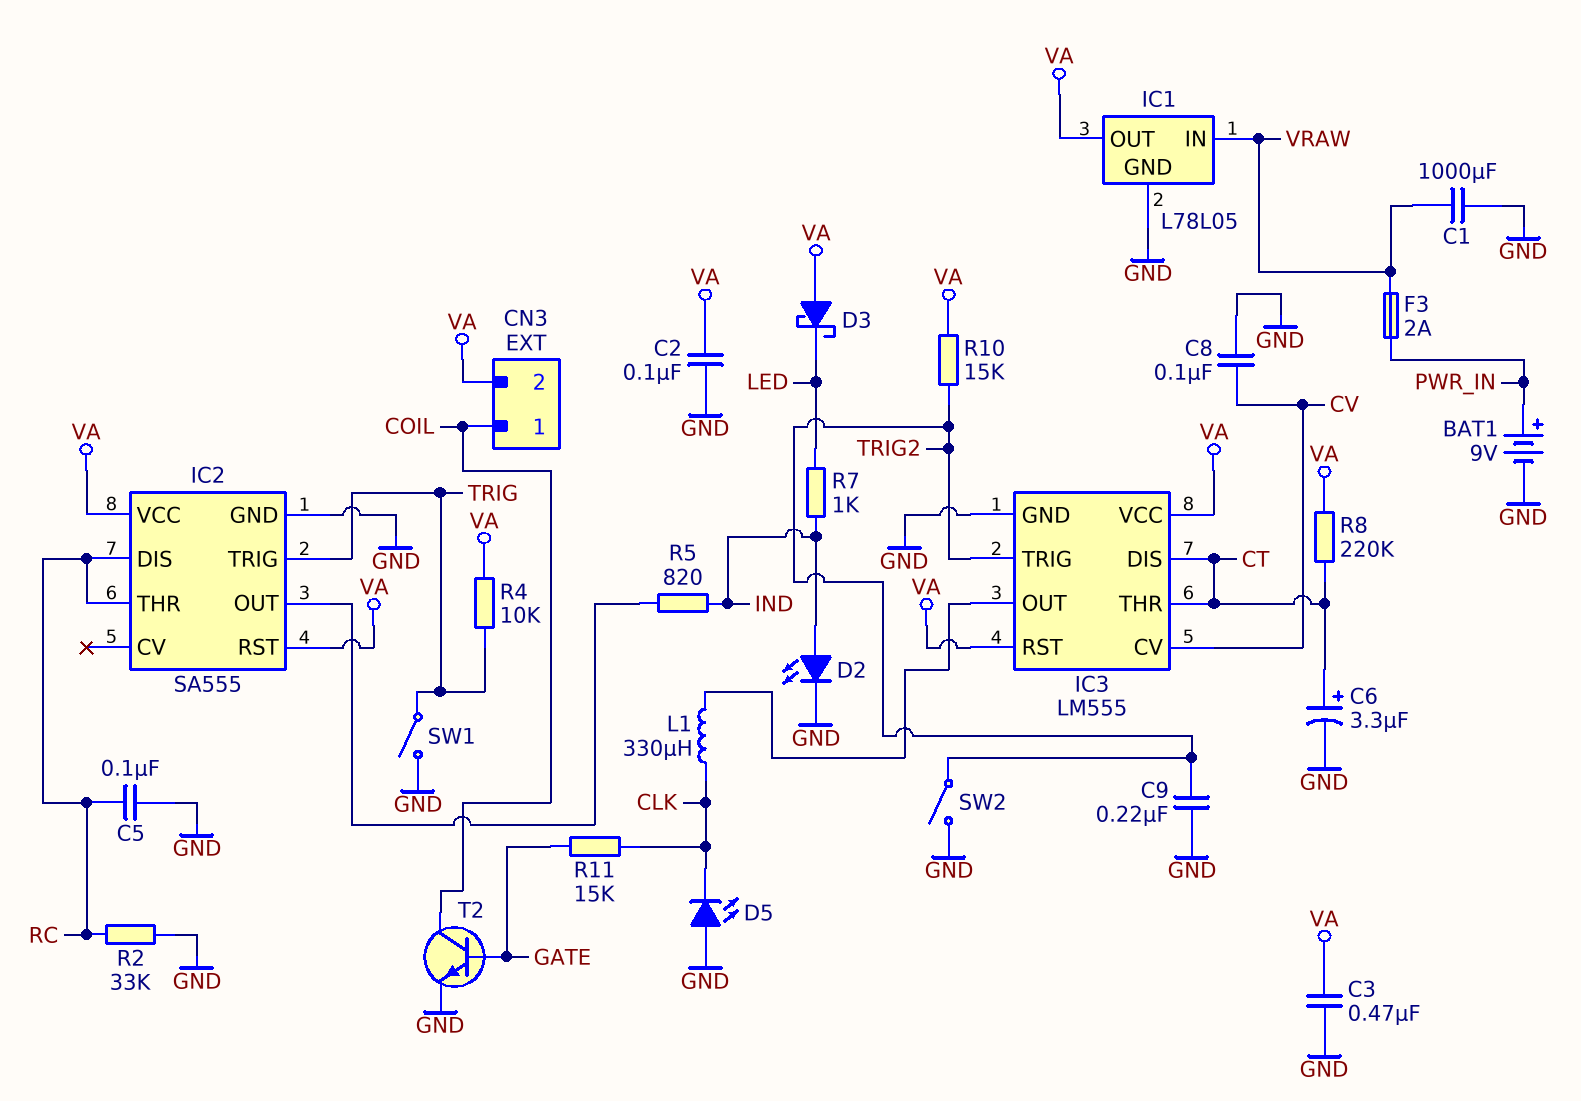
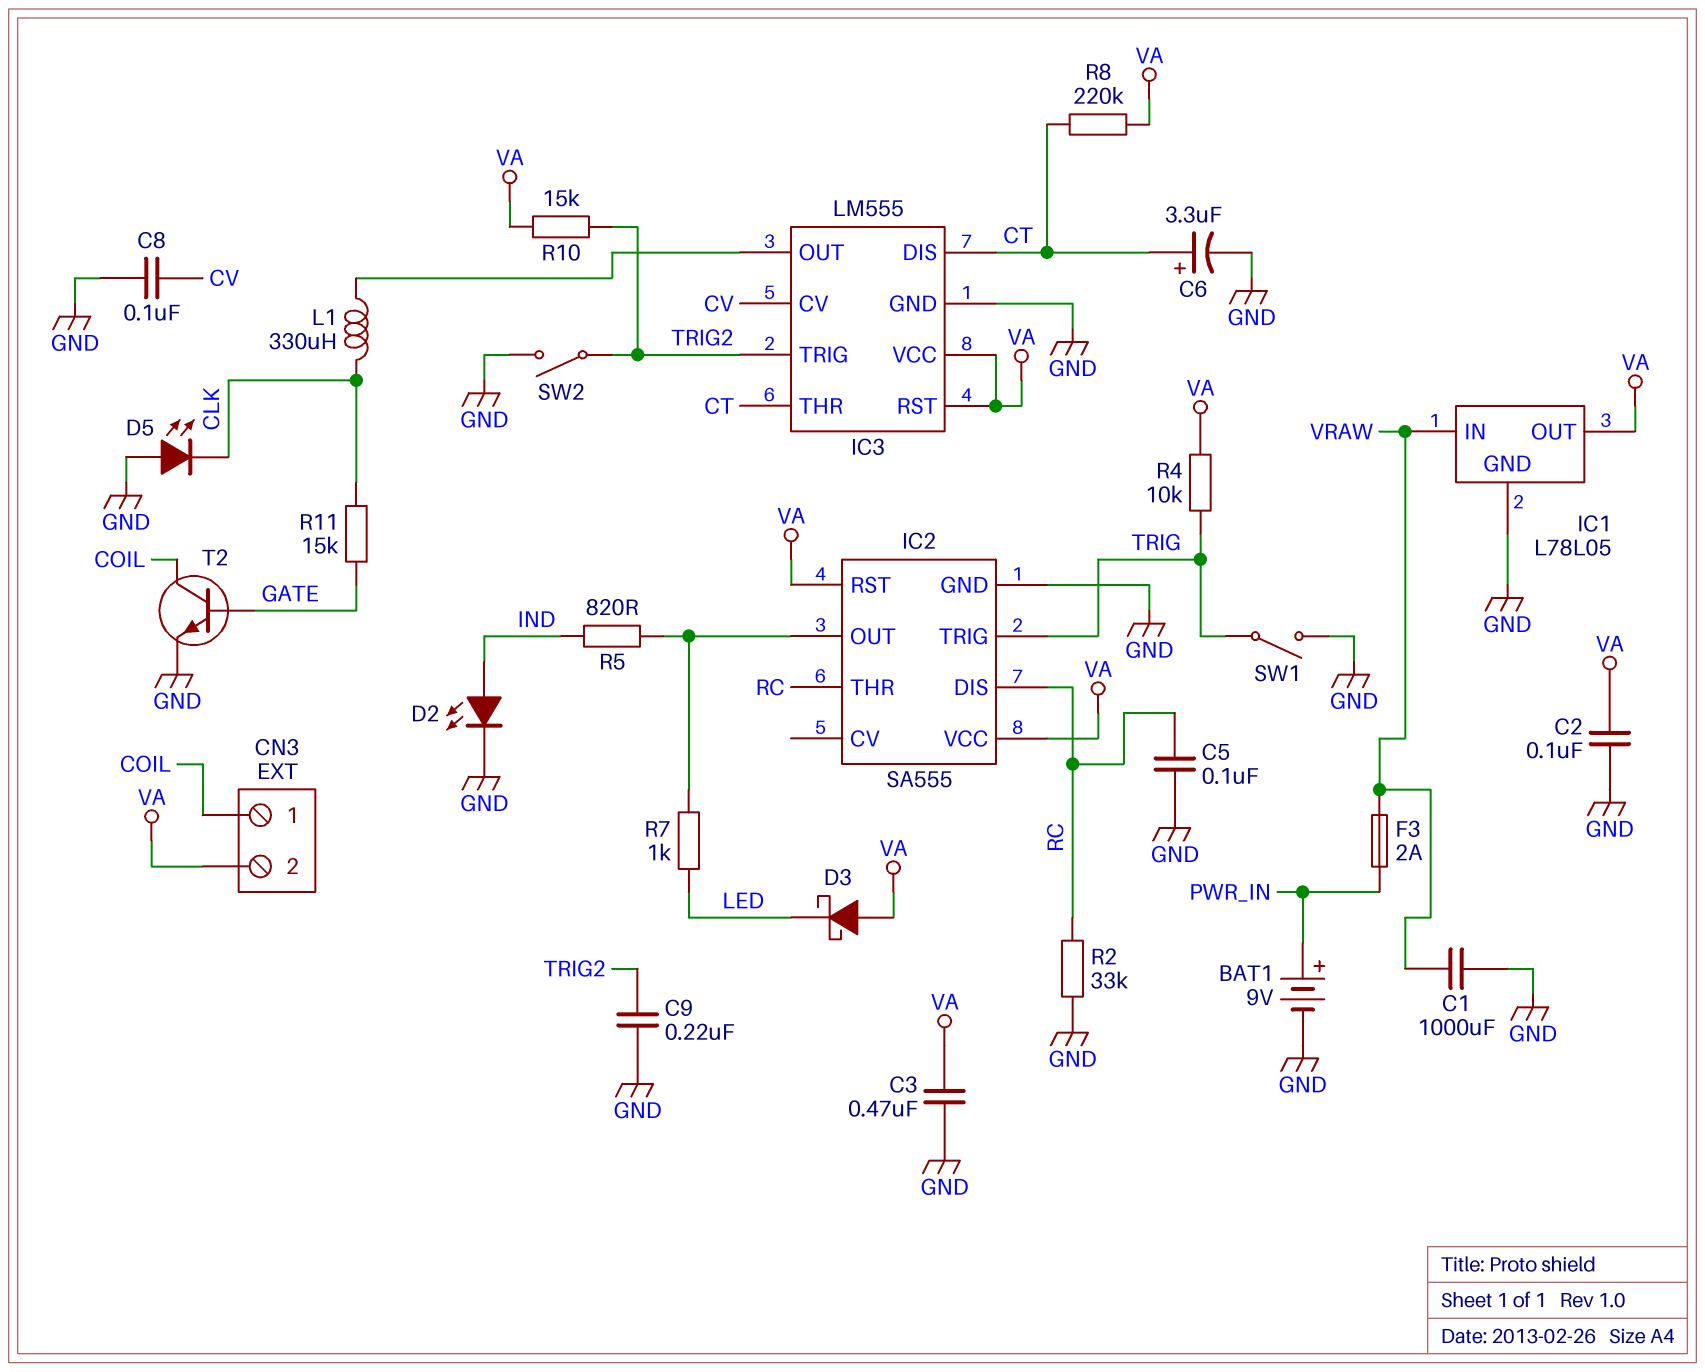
R7: 1k (IND, LED) -> 1k (IC2/OUT, LED)

